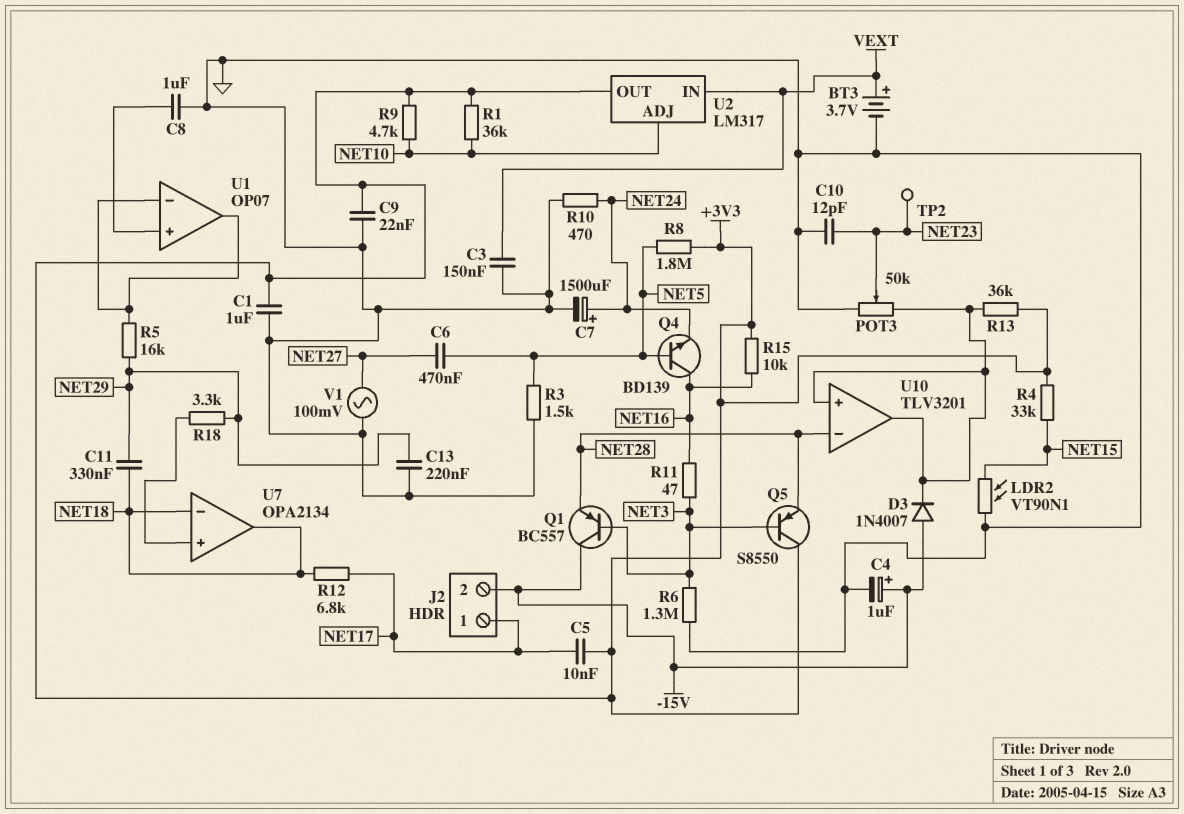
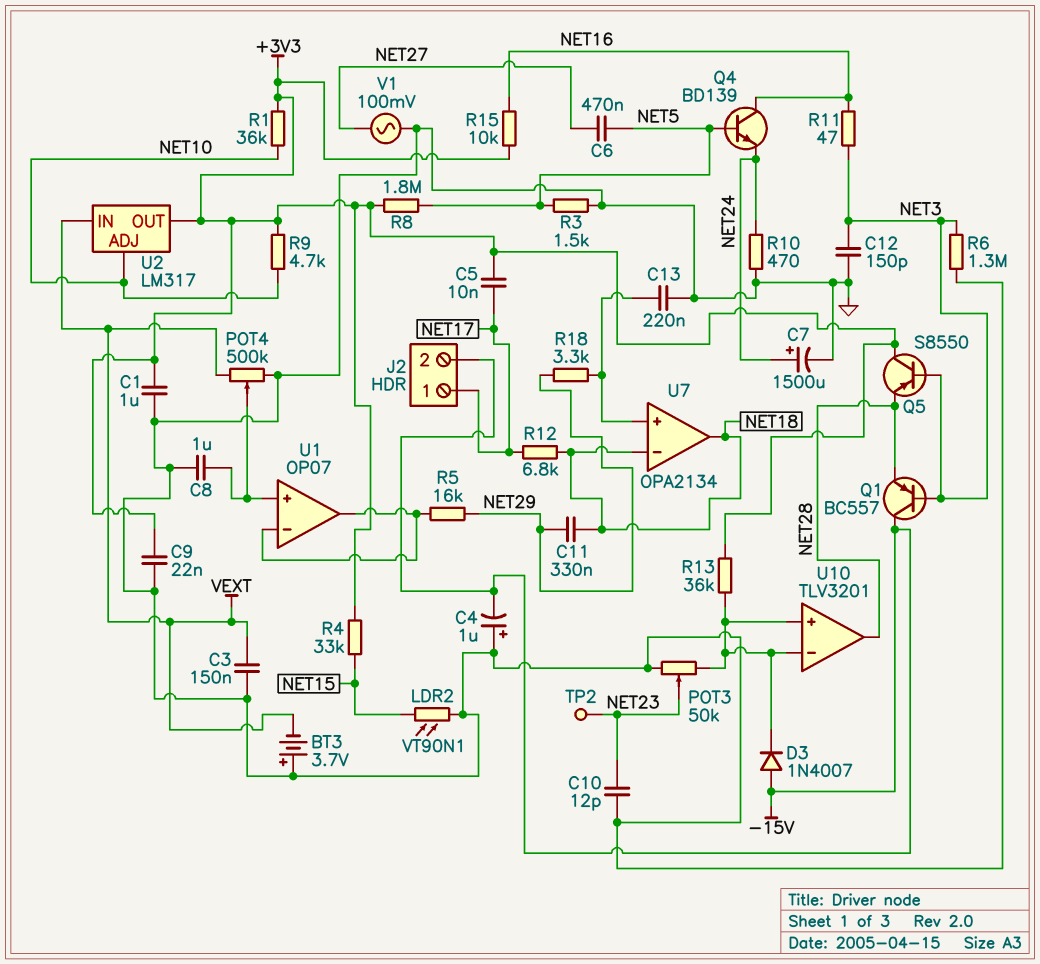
BT3: 3.7V (plus VEXT, minus GND) -> 3.7V (plus GND, minus VEXT)
C4: 1uF (plus -15V, minus GND) -> 1uF (plus GND, minus -15V)
C12: none -> 150pF (GND, NET3)
C13: 220nF (GND, NET29) -> 220nF (GND, U7/in+)
POT4: none -> 500k (GND, VEXT, wiper U1/in+)
U10 pin in-: NET28 -> U10/in+
U10 pin out: U10/in+ -> NET28

